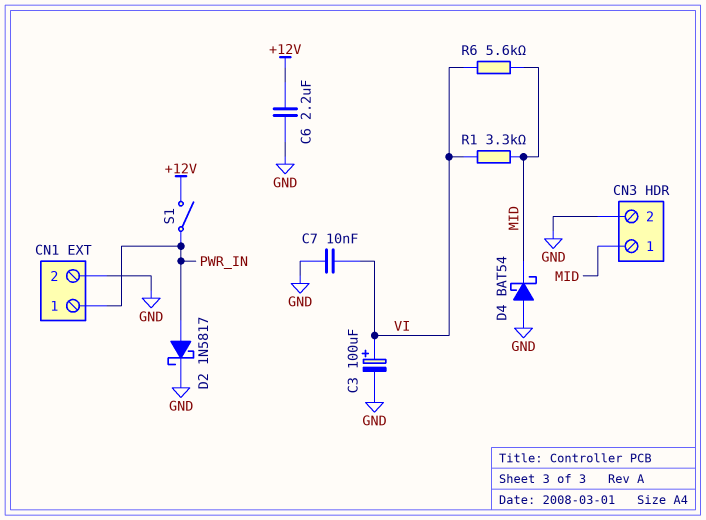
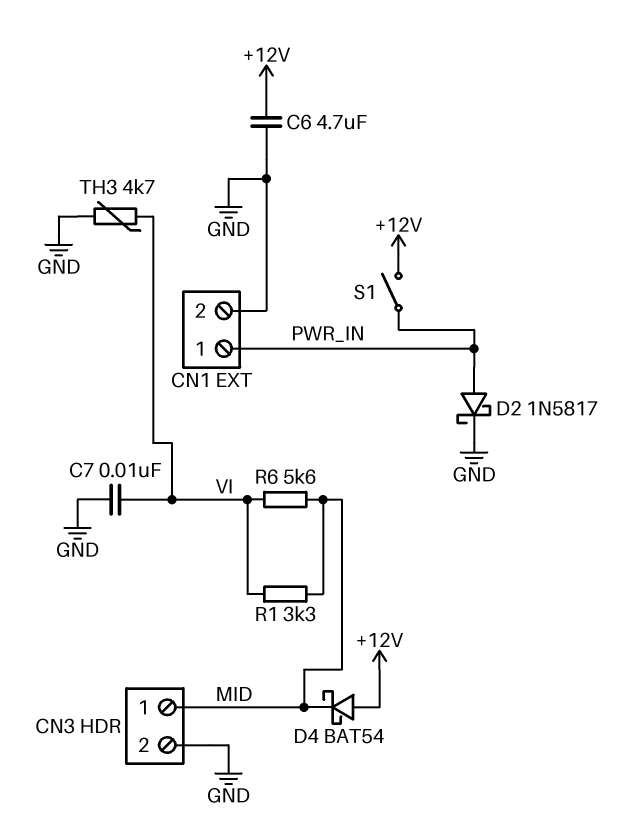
C3: 100uF (plus VI, minus GND) -> none
C6: 2.2uF (+12V, GND) -> 4.7uF (+12V, GND)
D4: schottky BAT54 (A GND, K MID) -> schottky BAT54 (A +12V, K MID)
TH3: none -> 4.7k (GND, VI)

